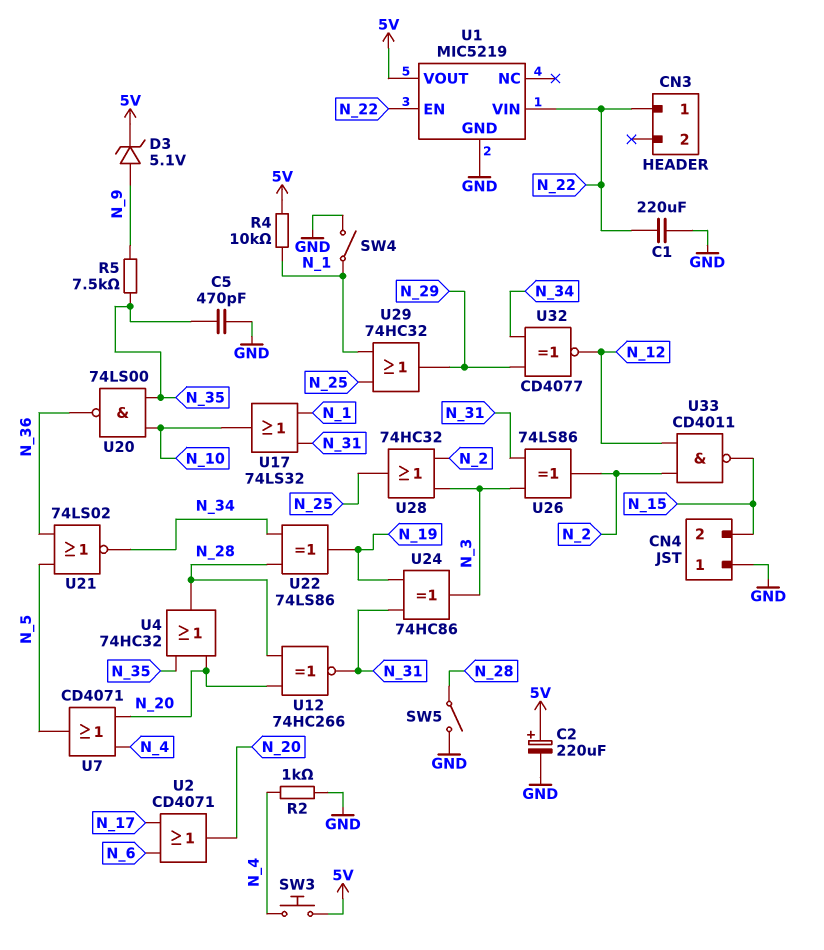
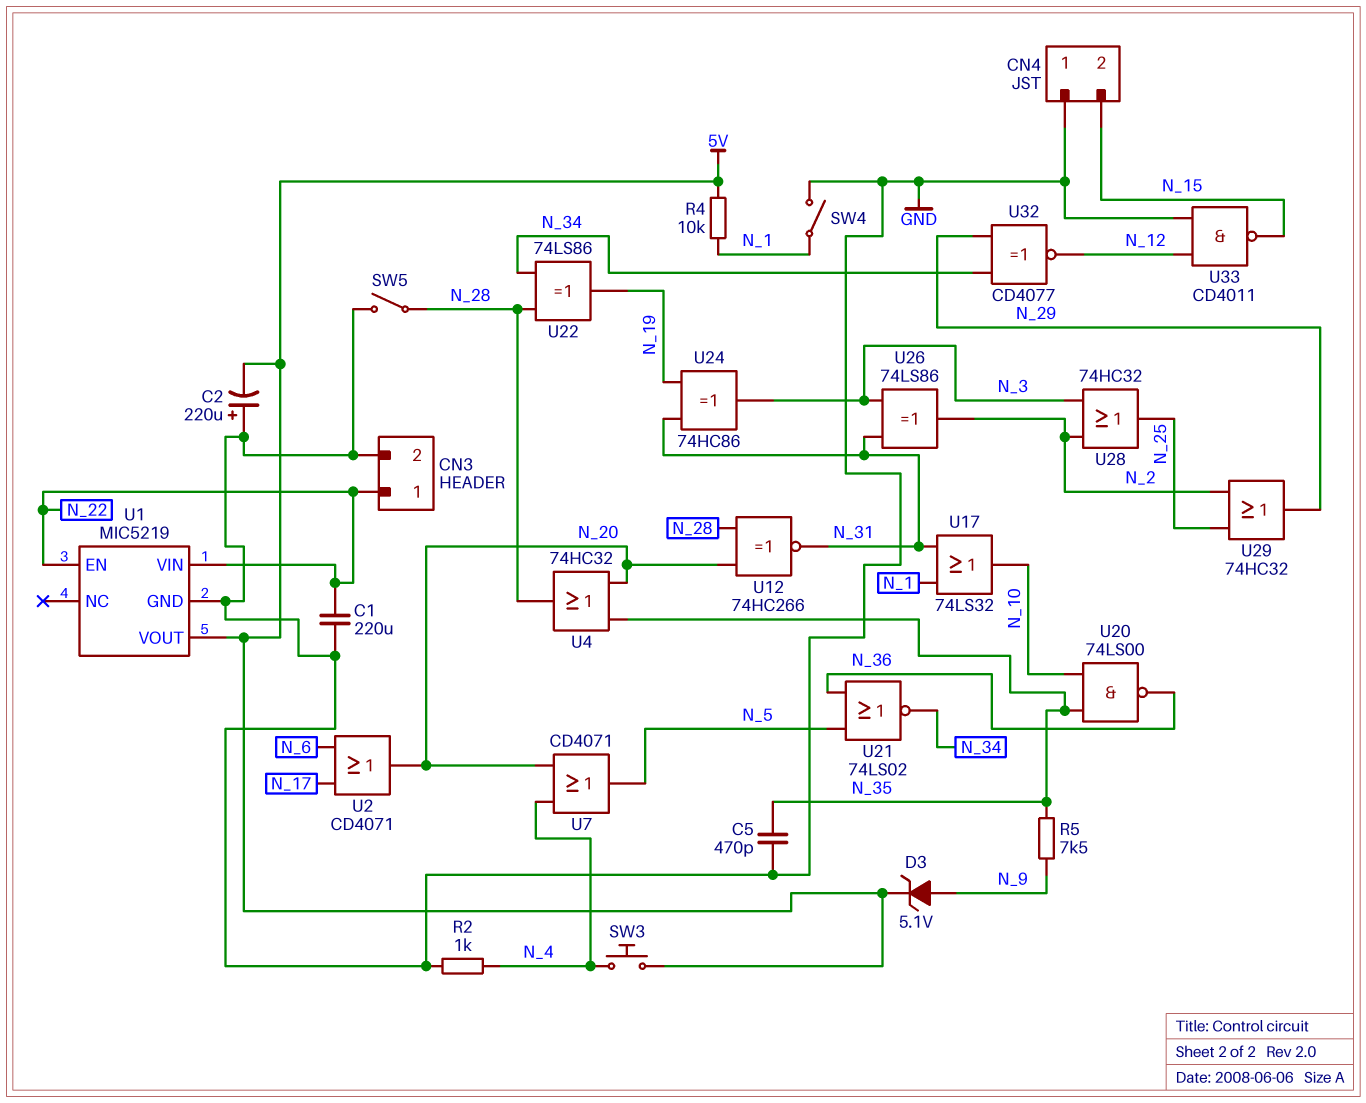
C2: 220uF (plus 5V, minus GND) -> 220uF (plus GND, minus 5V)
CN3 pin 2: none -> GND
U29: OR 74HC32 (in N_1, in N_25, out N_29) -> OR 74HC32 (in N_2, in N_25, out N_29)
U33: NAND CD4011 (in N_2, in N_12, out N_15) -> NAND CD4011 (in GND, in N_12, out N_15)

